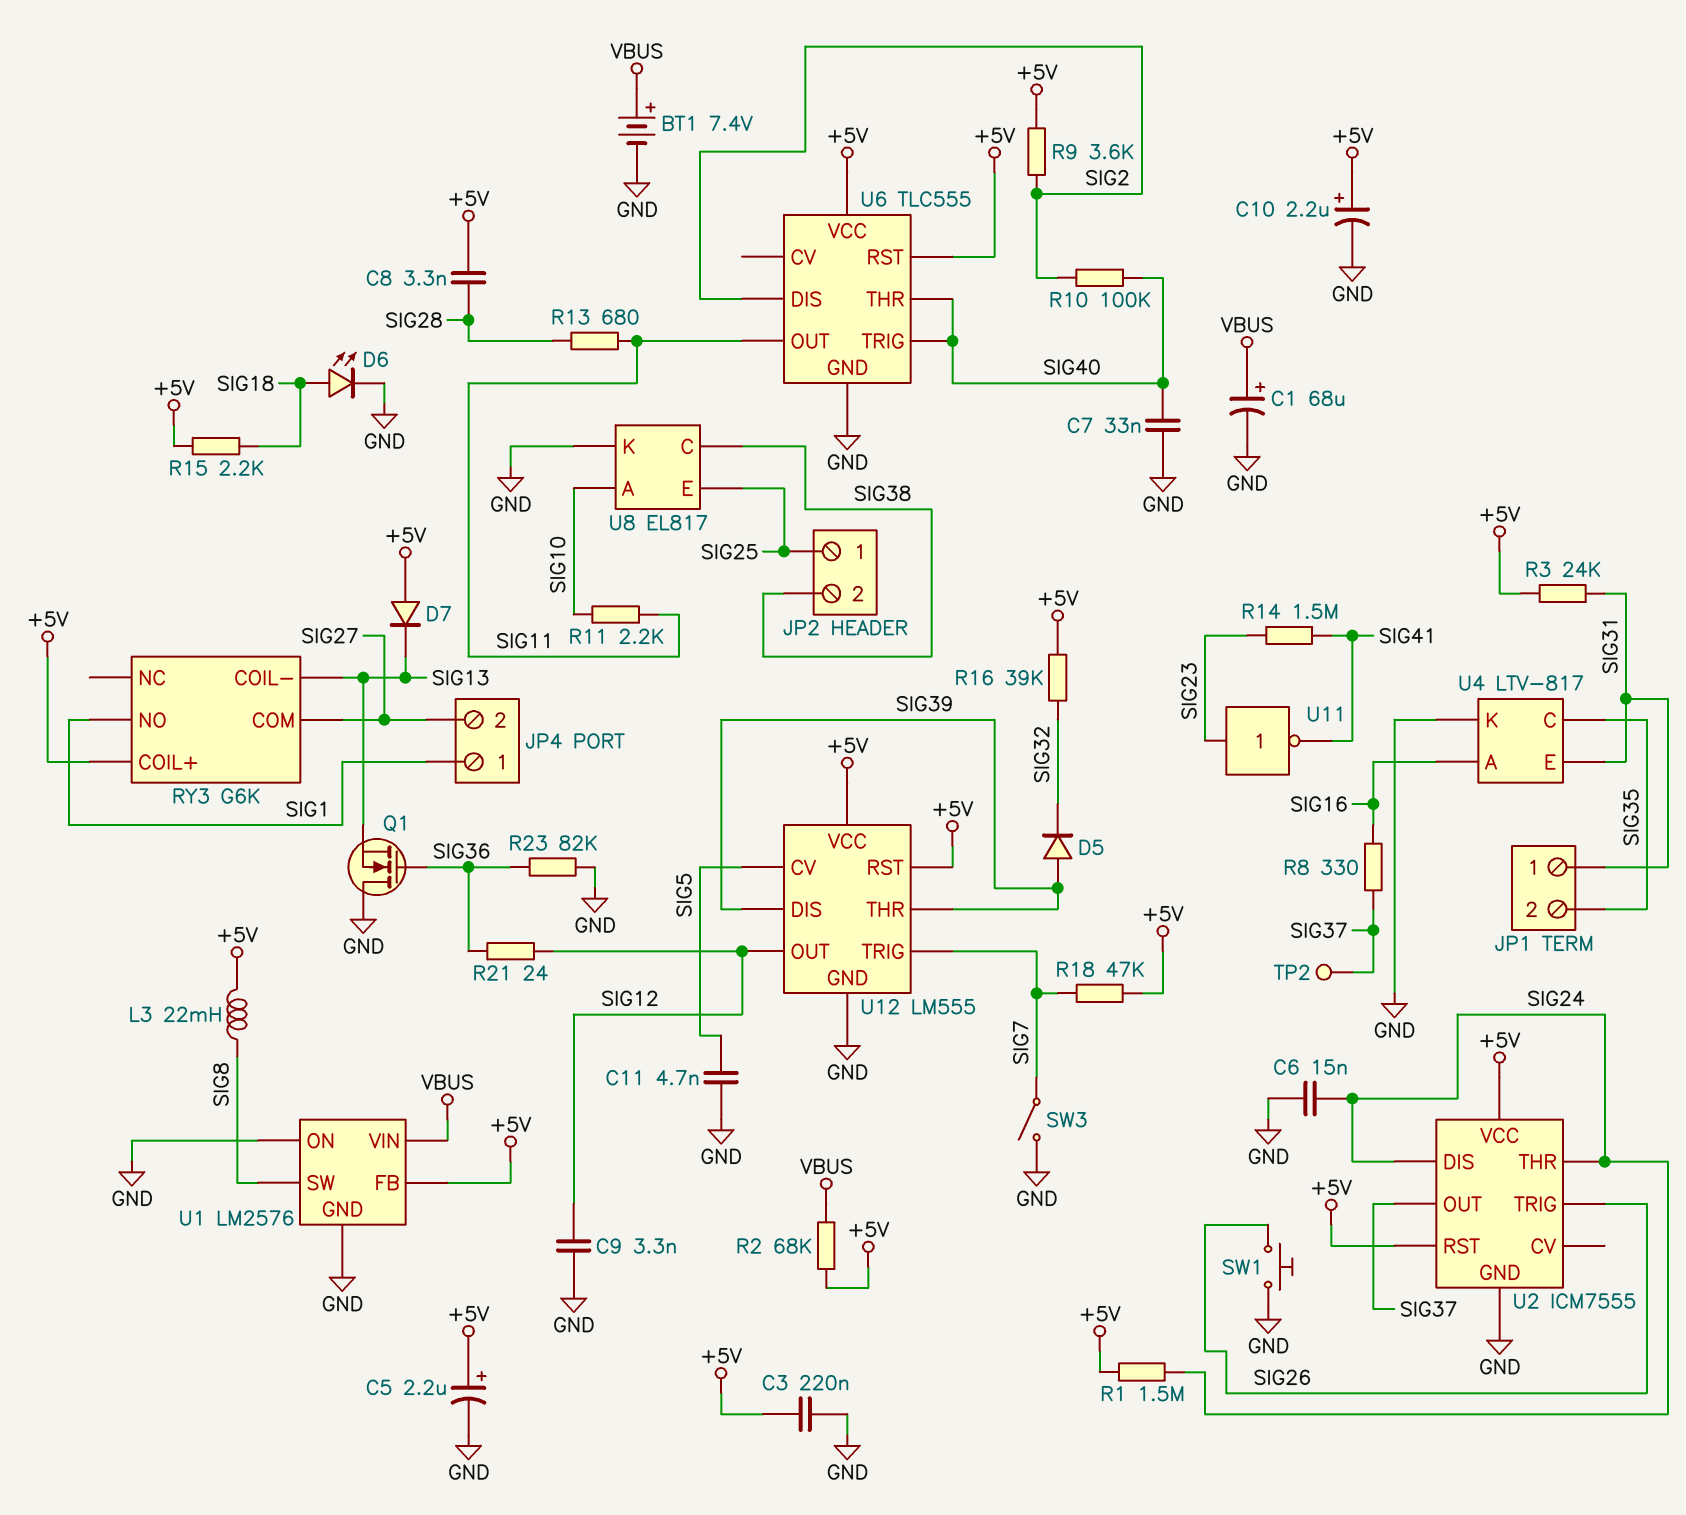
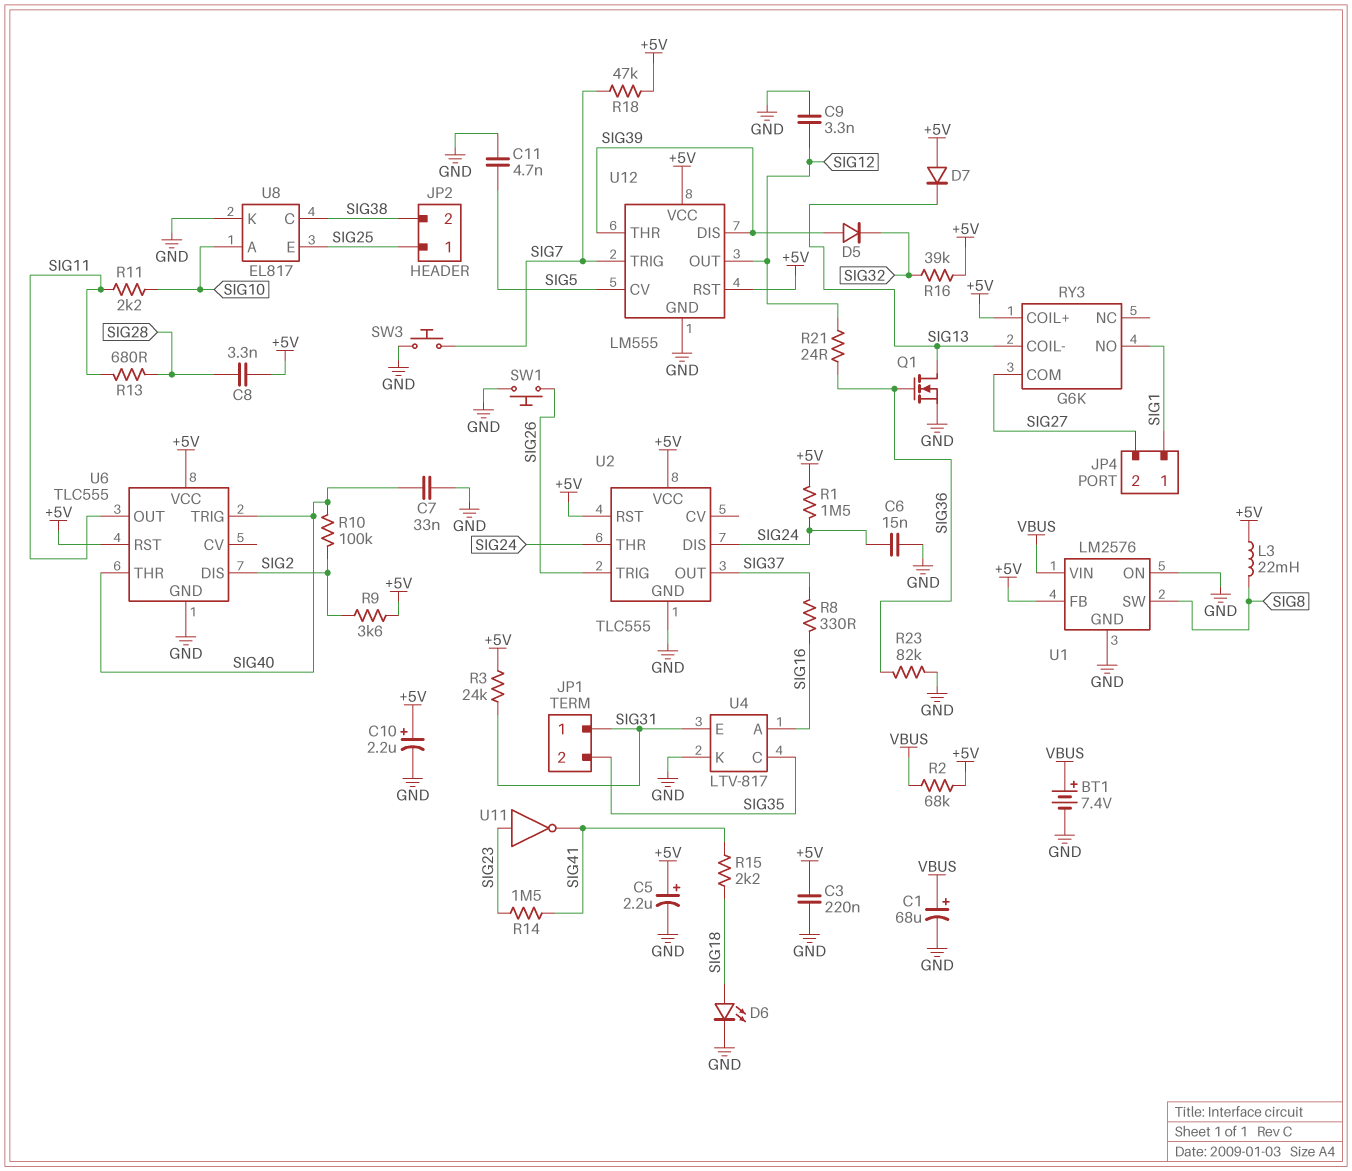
Q1: NMOS (G SIG36, D GND, S SIG13) -> NMOS (G SIG36, D SIG13, S GND)
R15: 2.2k (+5V, SIG18) -> 2.2k (SIG18, SIG41)
SW3: switch (GND, SIG7) -> button (GND, SIG7)
TP2: test point (SIG37) -> none
U2: ICM7555 -> TLC555

